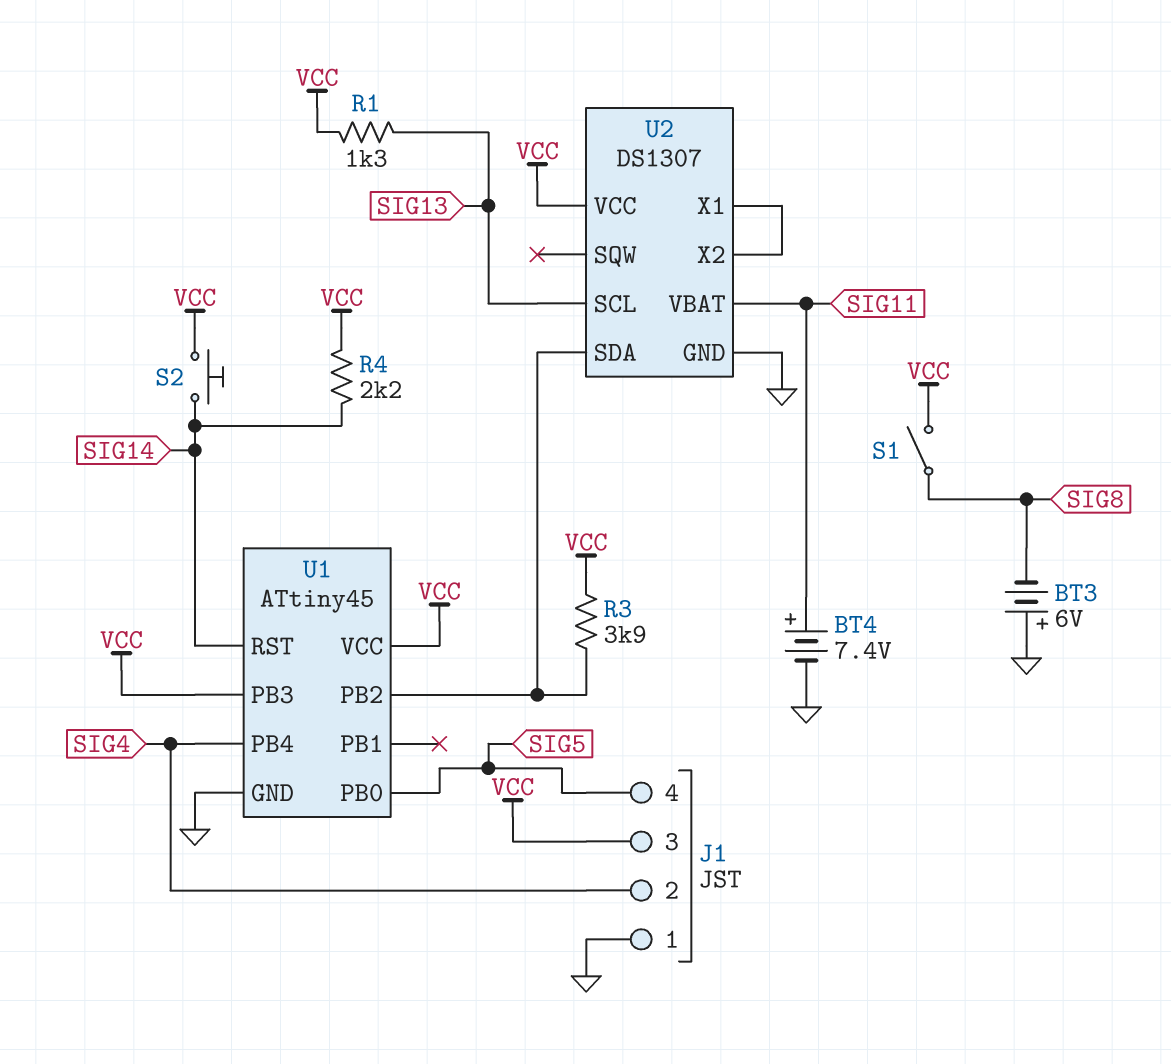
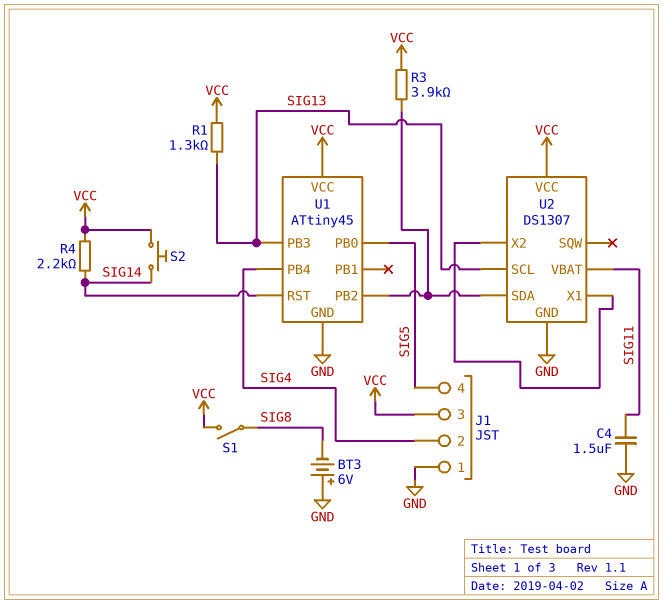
BT4: 7.4V (plus SIG11, minus GND) -> none
C4: none -> 1.5uF (GND, SIG11)
U1 pin PB3: VCC -> SIG13

